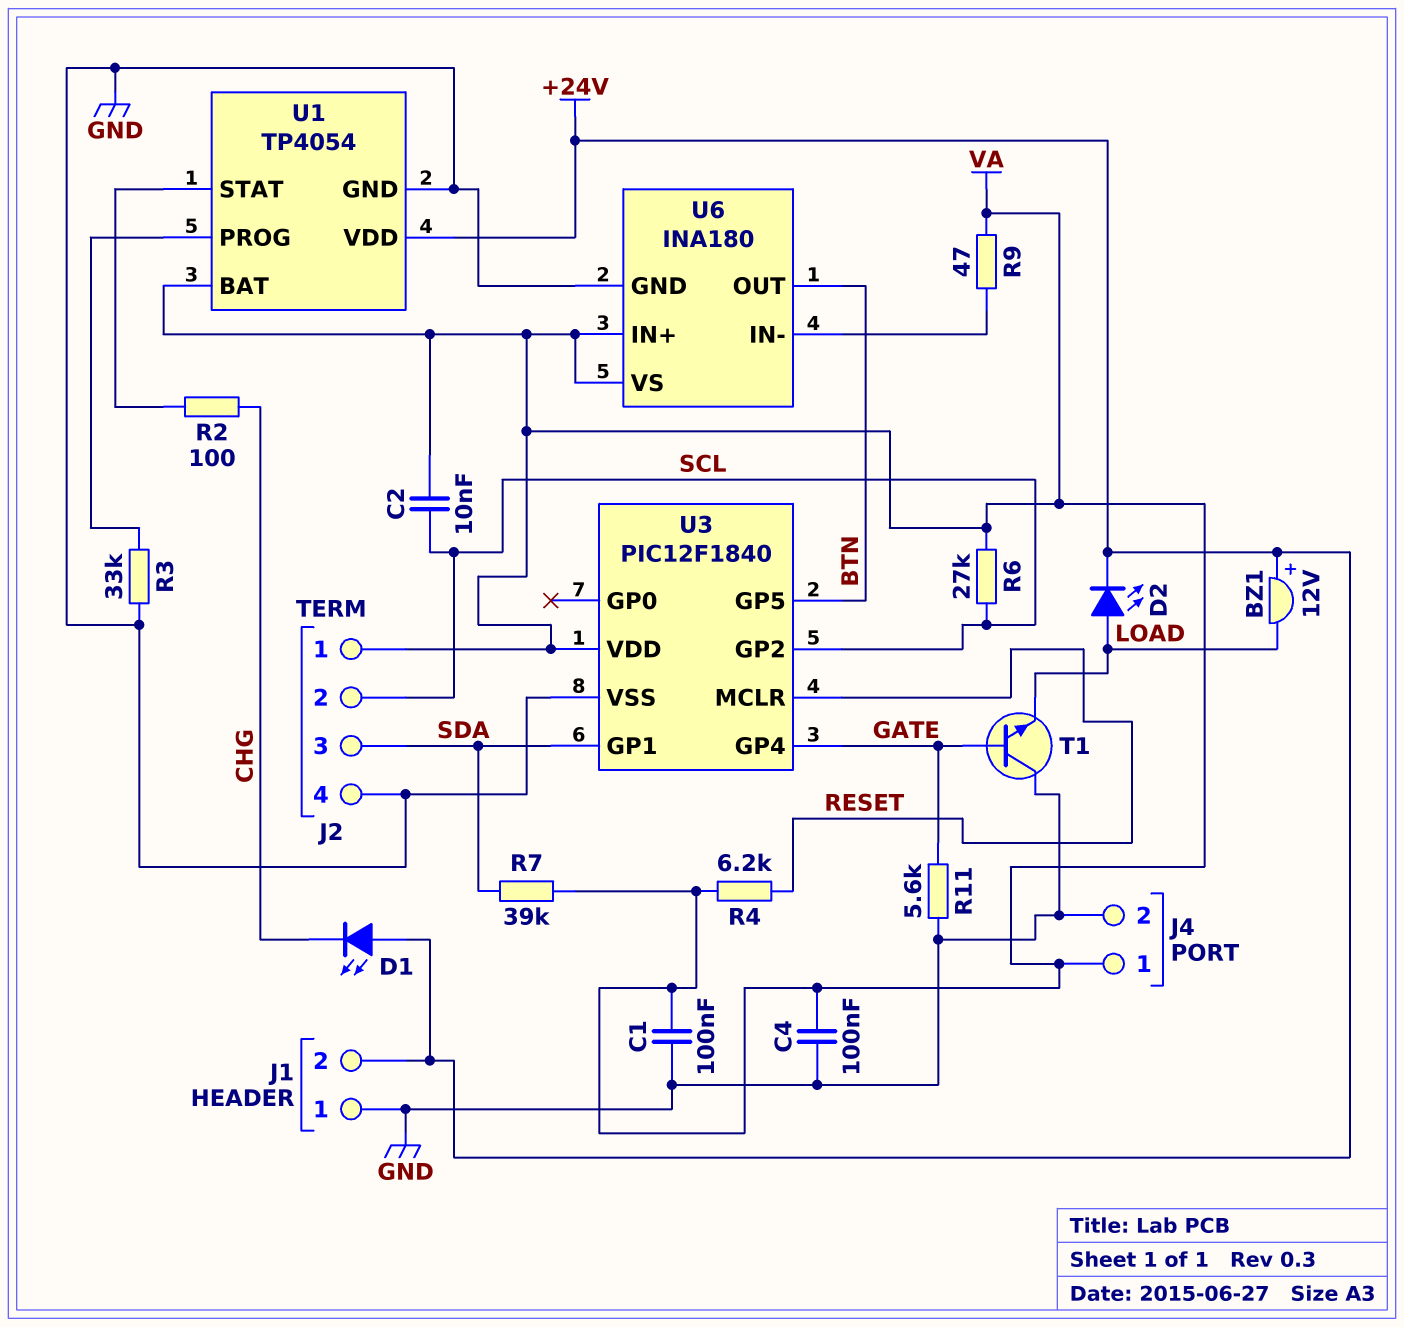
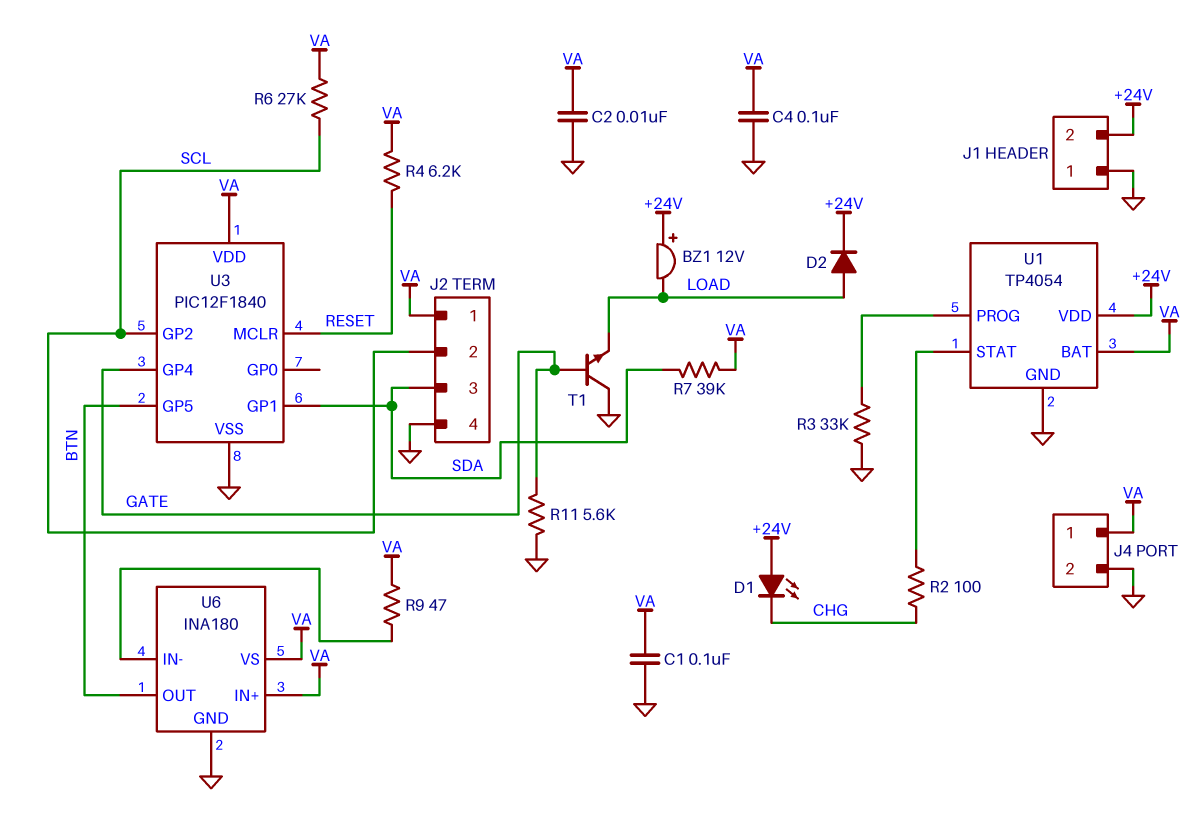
C2: 10nF (SCL, VA) -> 10nF (GND, VA)
D2: LED (A LOAD, K +24V) -> diode (A LOAD, K +24V)

